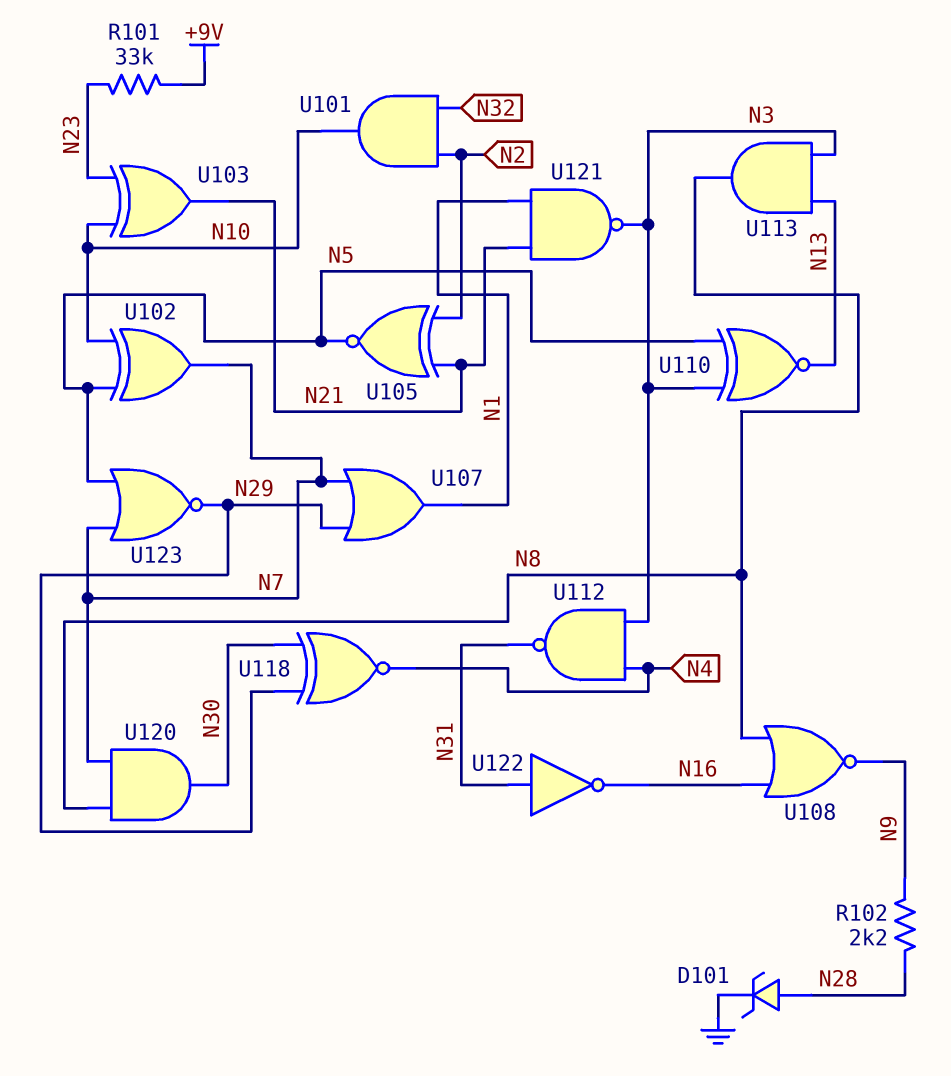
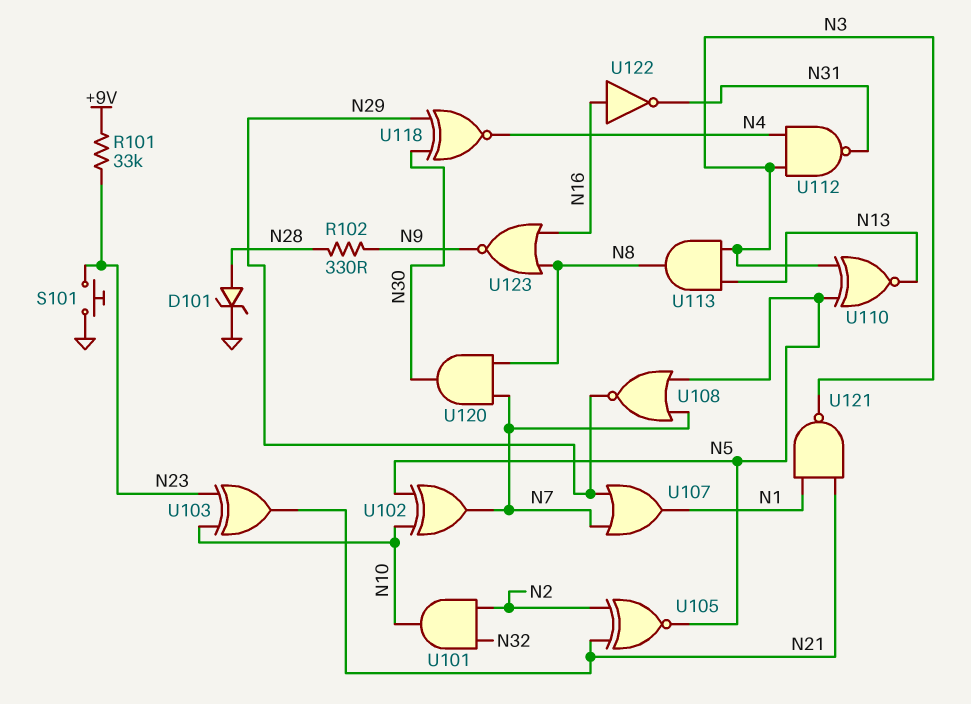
R102: 2.2k (N9, N28) -> 330 (N9, N28)
S101: none -> button (GND, N23)
U108: NOR (in N8, in N16, out N9) -> NOR (in N5, in N7, out N29)
U122: NOT (in N31, out N16) -> NOT (in N16, out N31)
U123: NOR (in N5, in N7, out N29) -> NOR (in N8, in N16, out N9)

